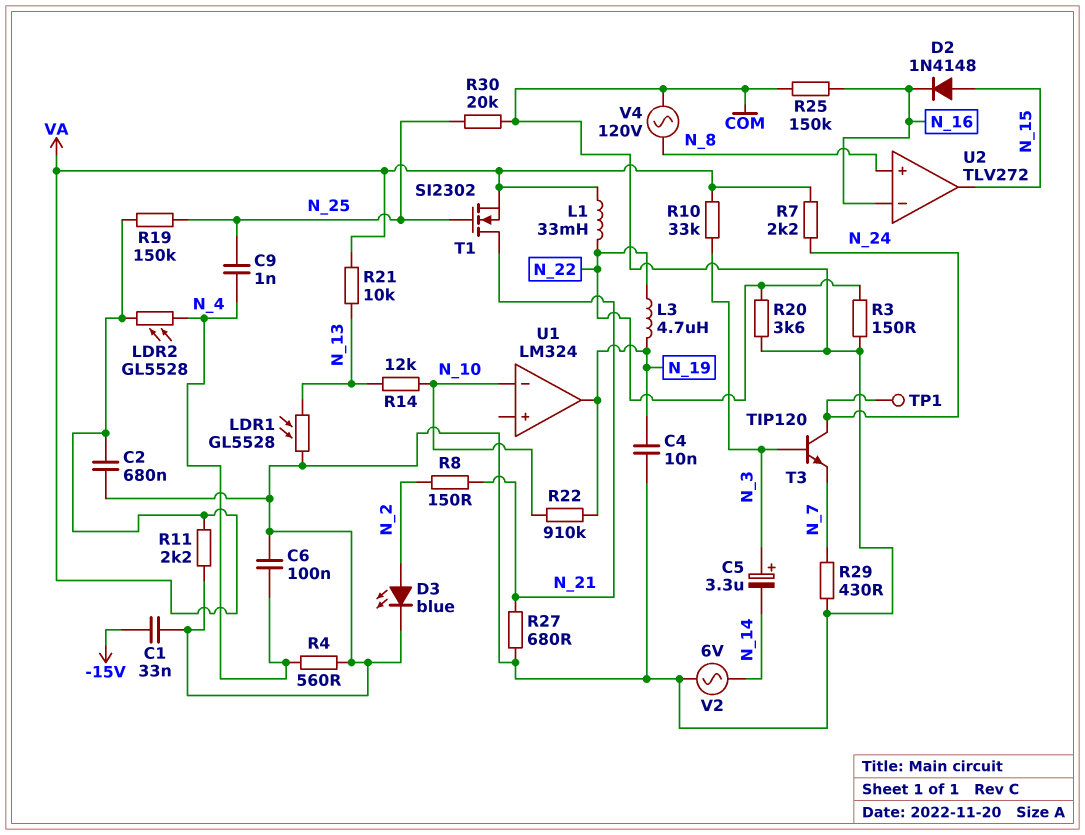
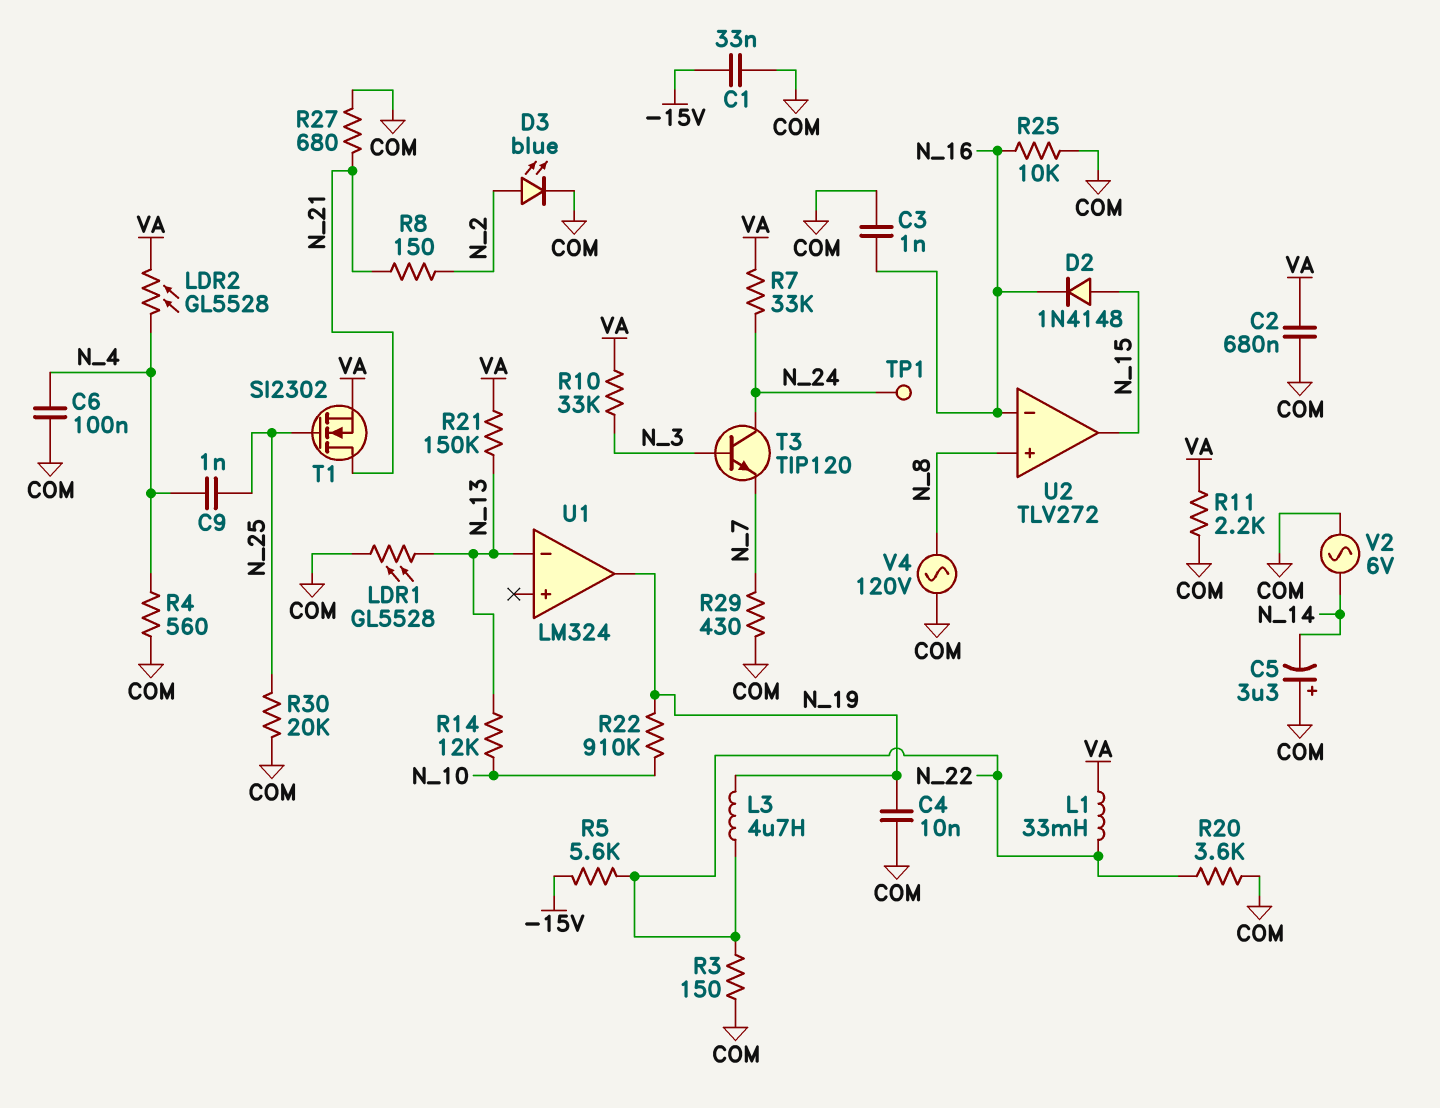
C3: none -> 1nF (COM, N_16)
C5: 3.3uF (plus N_3, minus N_14) -> 3.3uF (plus COM, minus N_14)
R5: none -> 5.6k (-15V, N_22)
R7: 2.2k (N_24, VA) -> 33k (N_24, VA)
R19: 150k (N_25, VA) -> none
R21: 10k (N_13, VA) -> 150k (N_13, VA)
R25: 150k (COM, N_16) -> 10k (COM, N_16)
U1 pin in-: N_10 -> N_13

